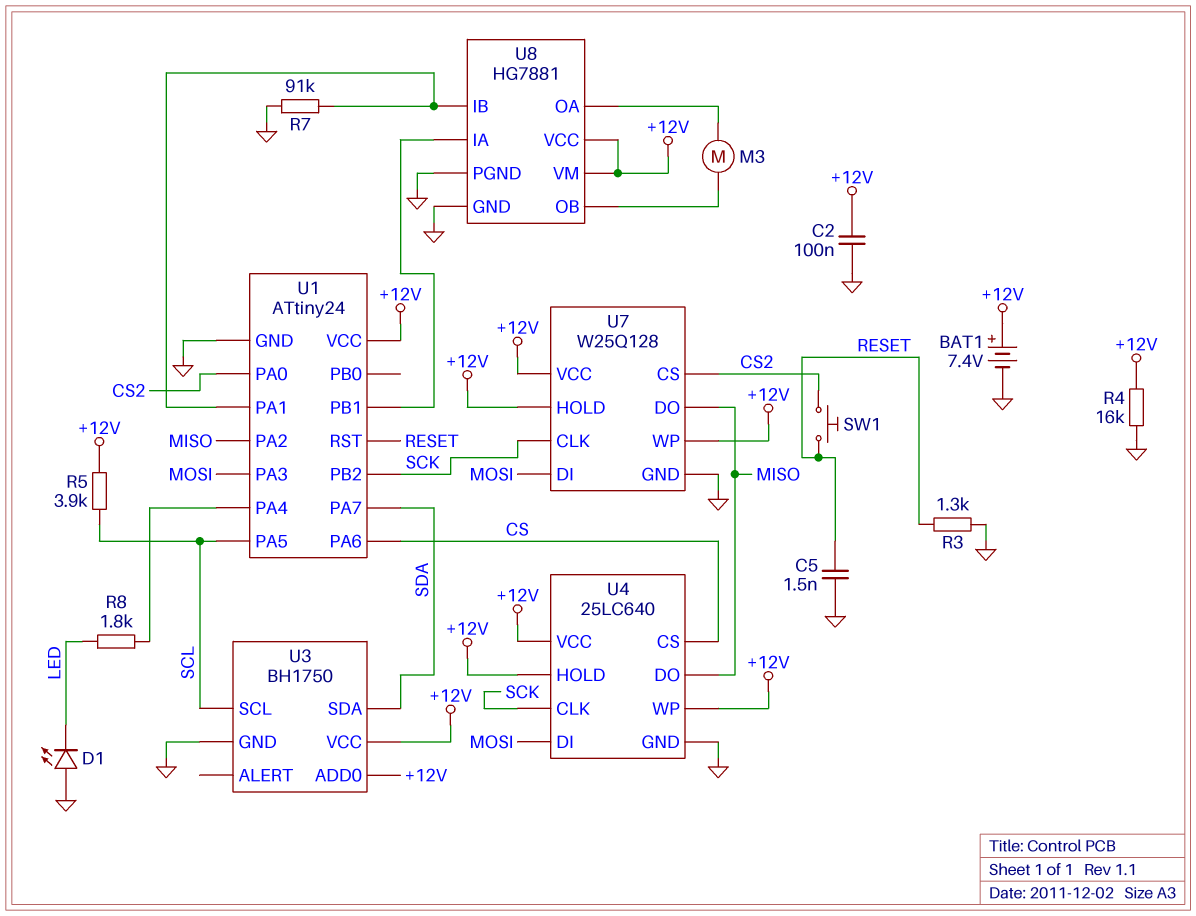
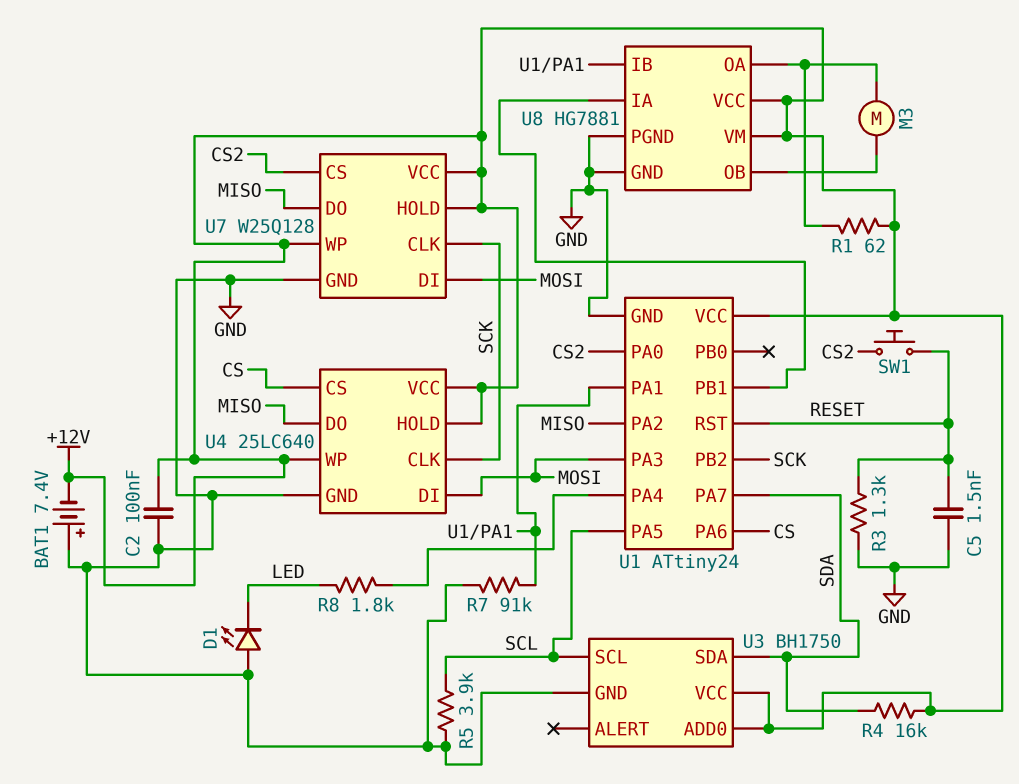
BAT1: 7.4V (plus +12V, minus GND) -> 7.4V (plus GND, minus +12V)
R1: none -> 62 (+12V, U8/OA)
R4: 16k (+12V, GND) -> 16k (+12V, SDA)
R5: 3.9k (+12V, SCL) -> 3.9k (GND, SCL)

